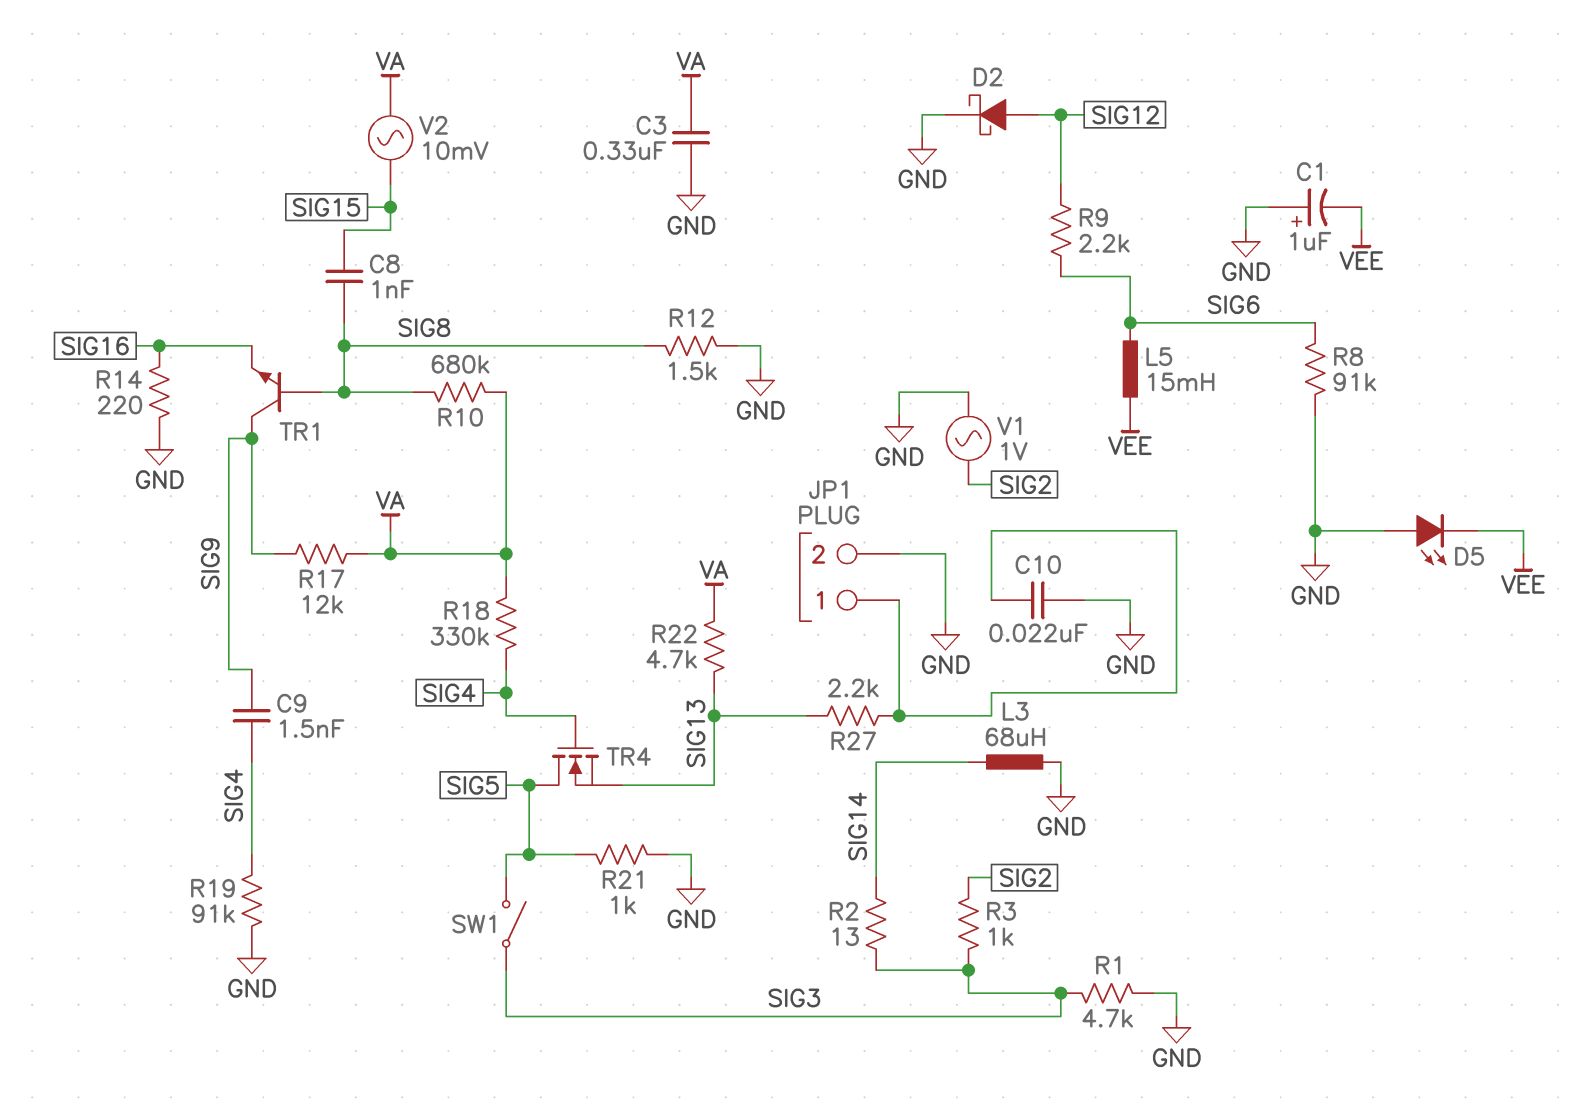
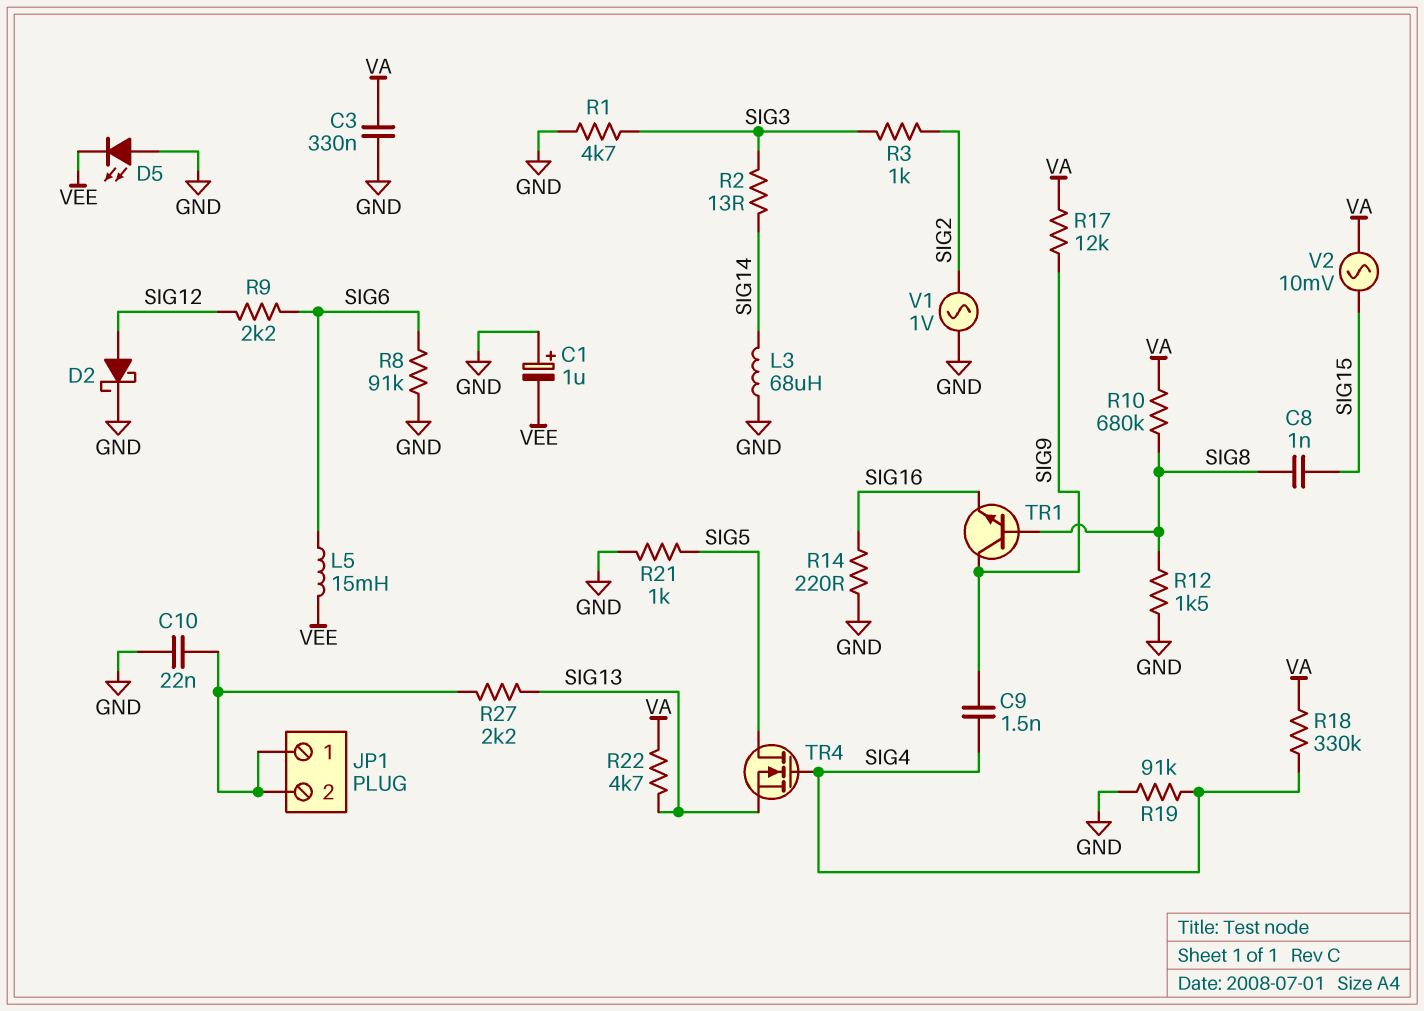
JP1 pin 2: GND -> JP1/1
SW1: switch (SIG3, SIG5) -> none

